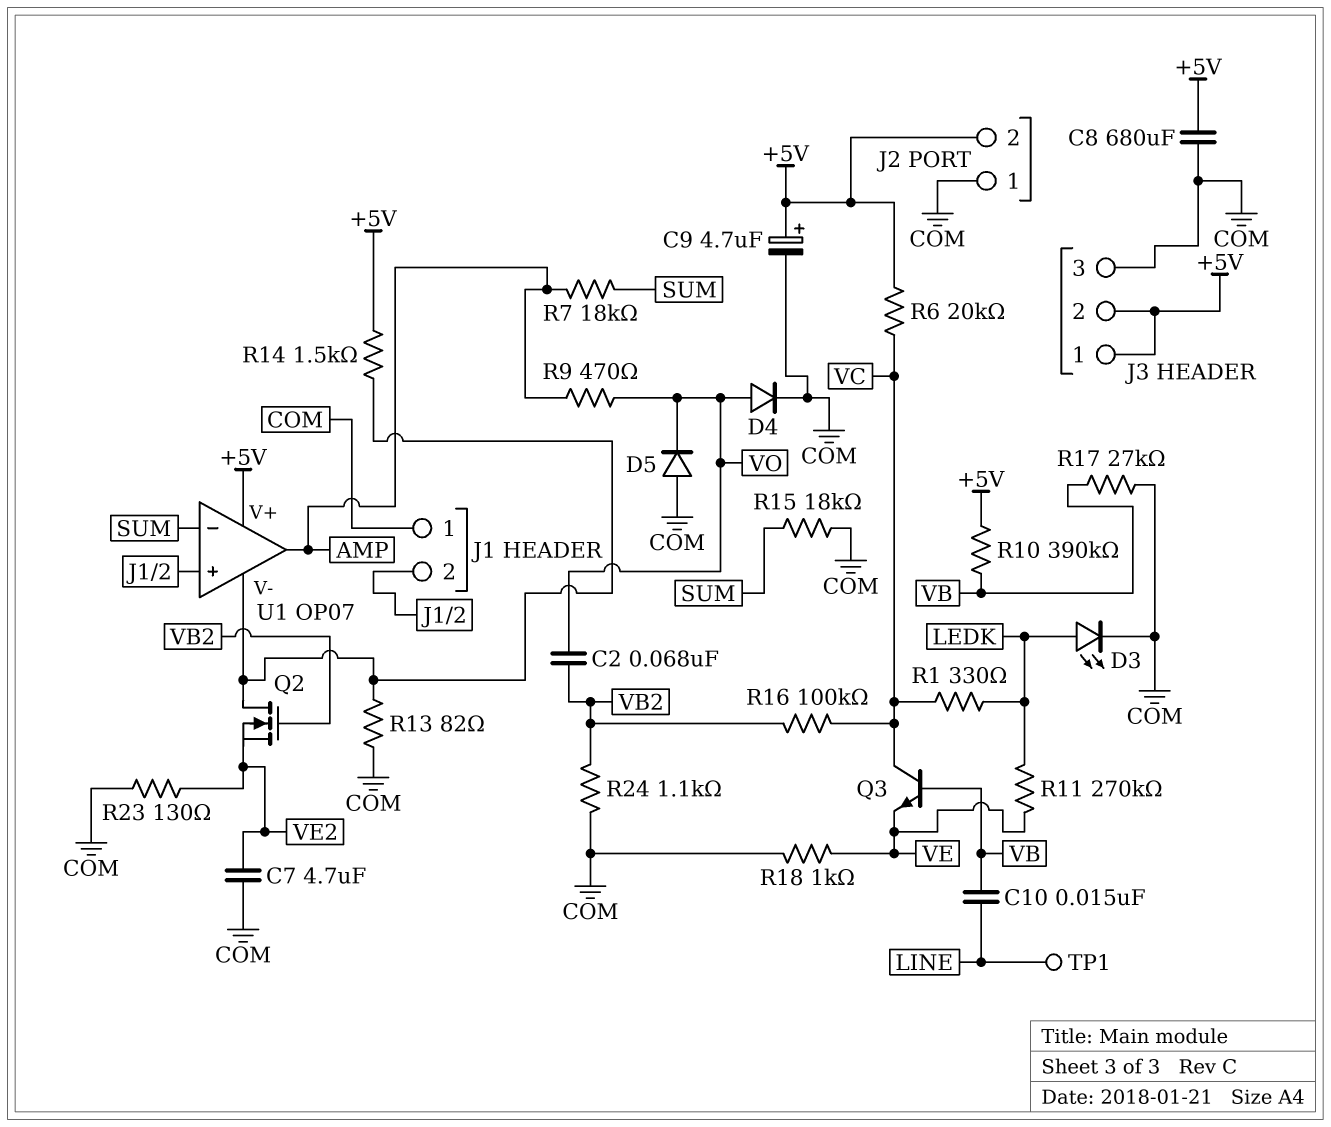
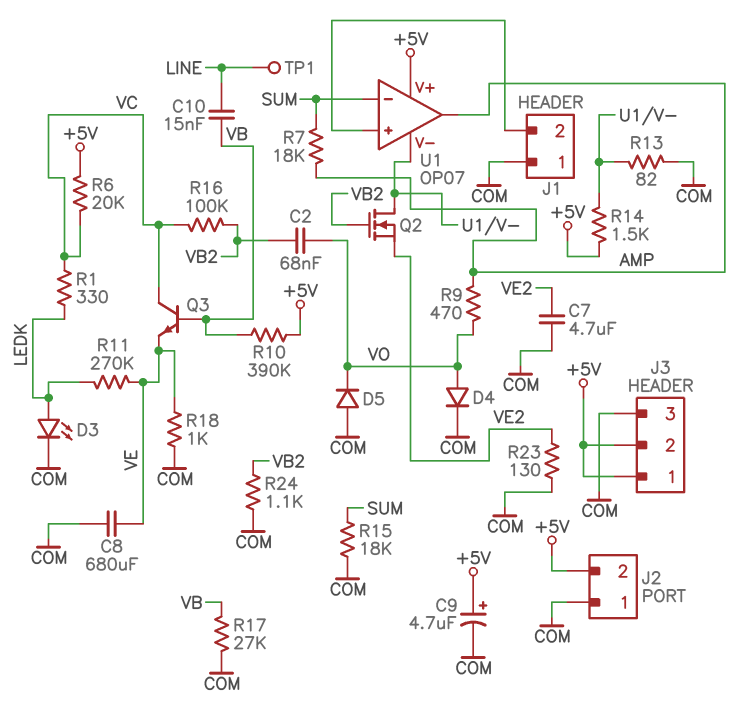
C8: 680uF (+5V, COM) -> 680uF (COM, VE)

